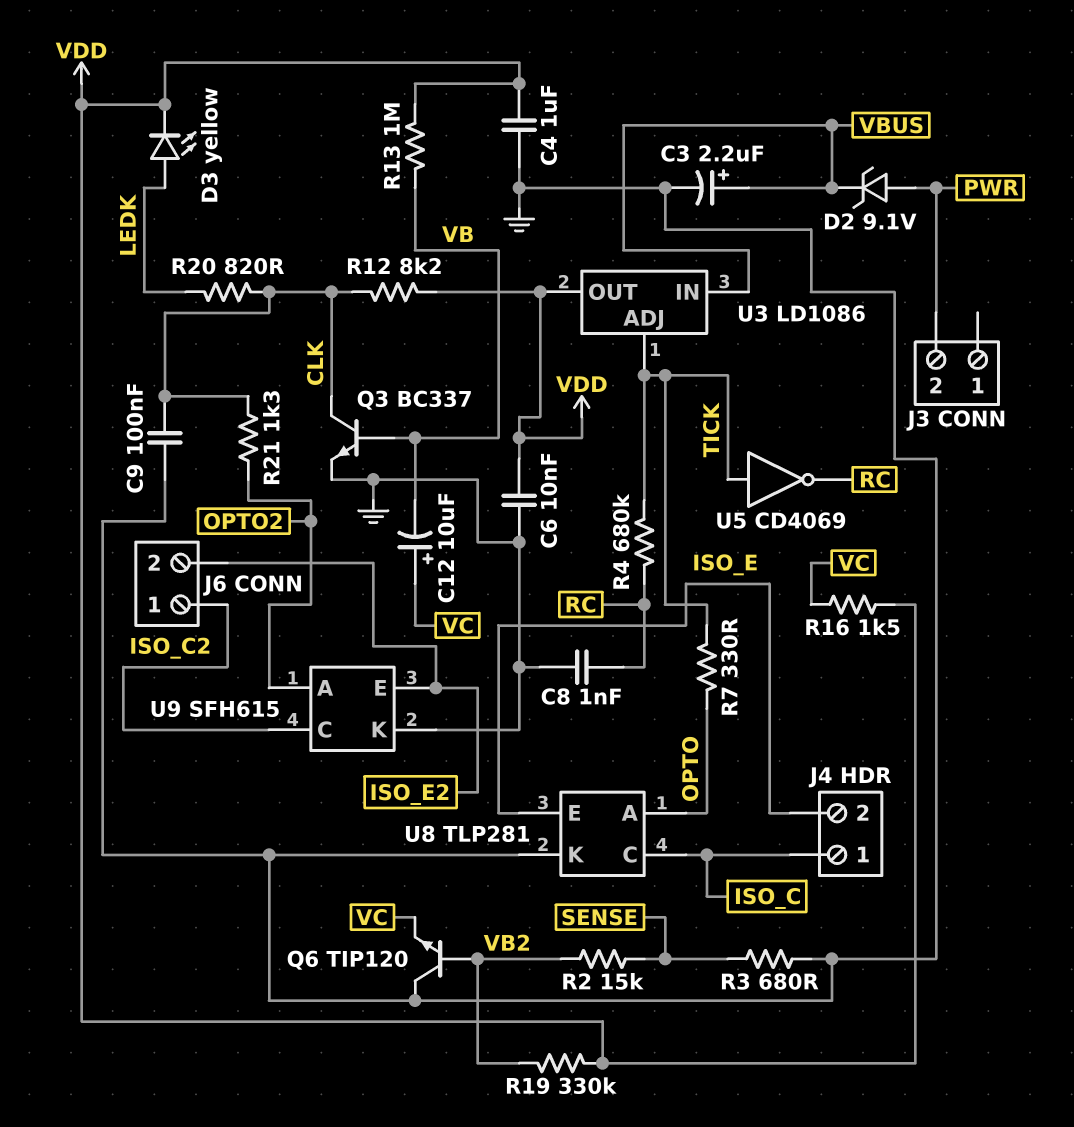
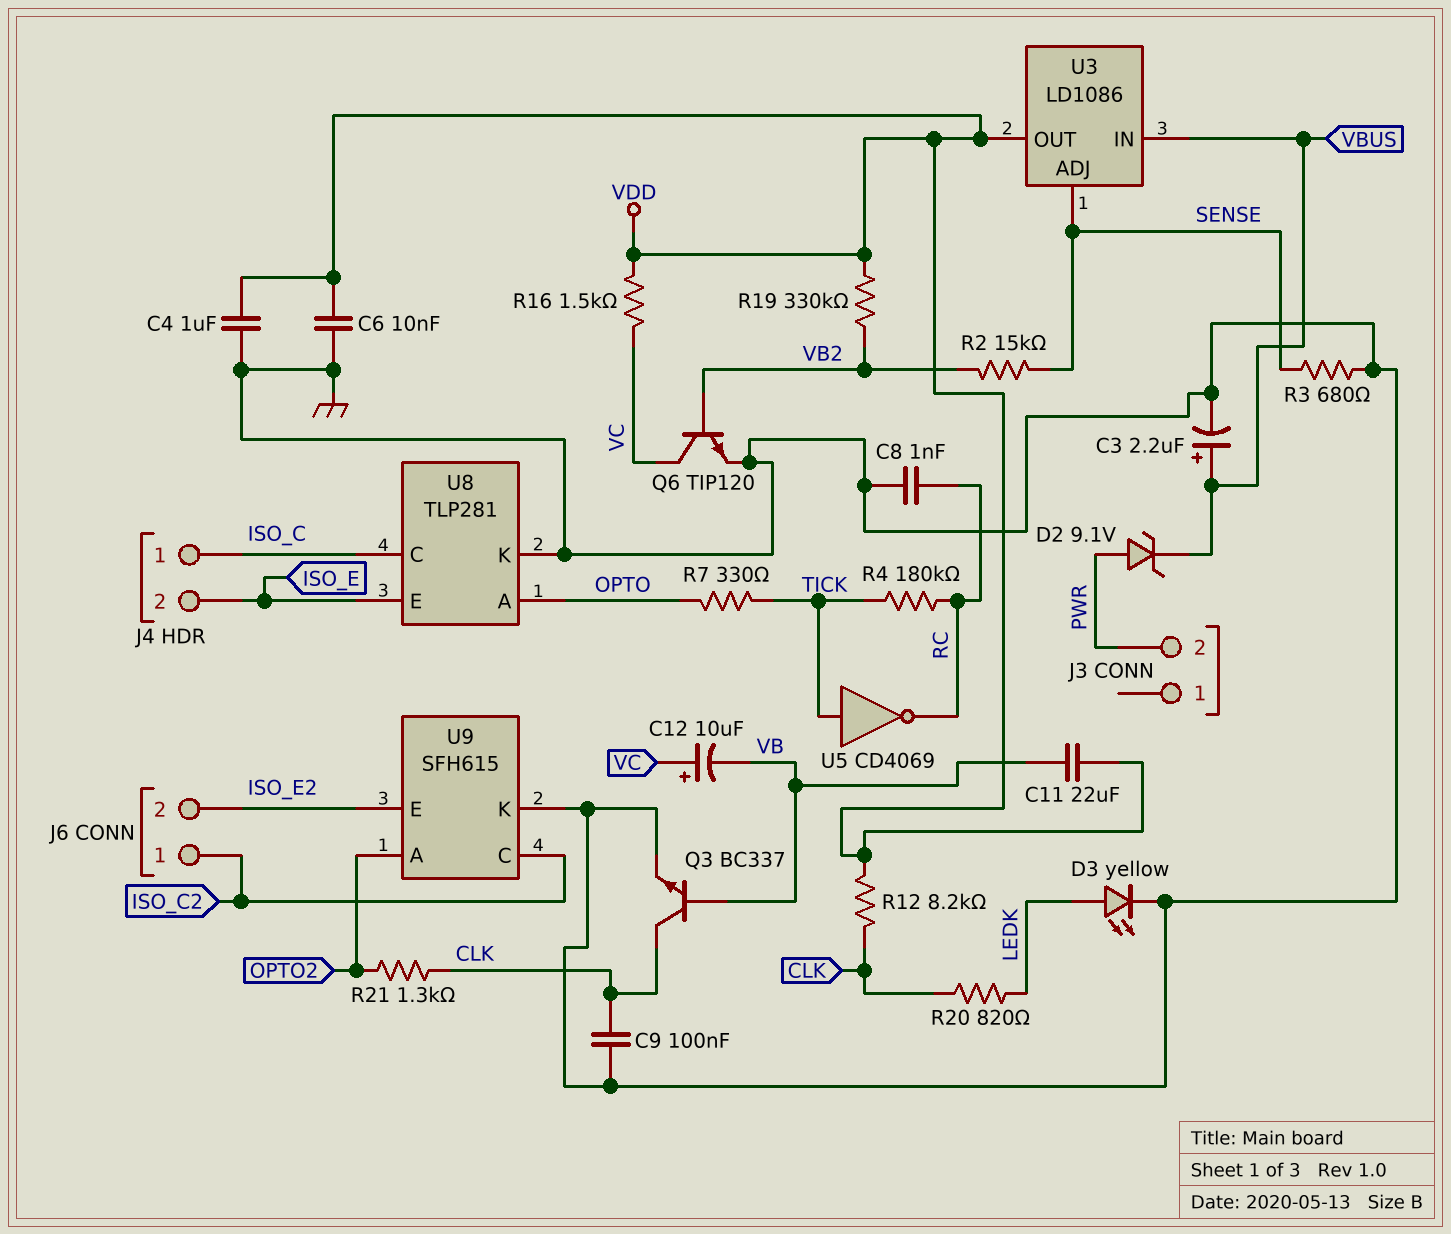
C11: none -> 22uF (VB, VDD)
D3: LED yellow (A LEDK, K VDD) -> LED yellow (A LEDK, K GND)
Q6: NPN TIP120 (B VB2, C GND, E VC) -> NPN TIP120 (B VB2, C VC, E GND)
R4: 680k (RC, TICK) -> 180k (RC, TICK)
R13: 1M (VB, VDD) -> none
U3 pin ADJ: TICK -> SENSE

